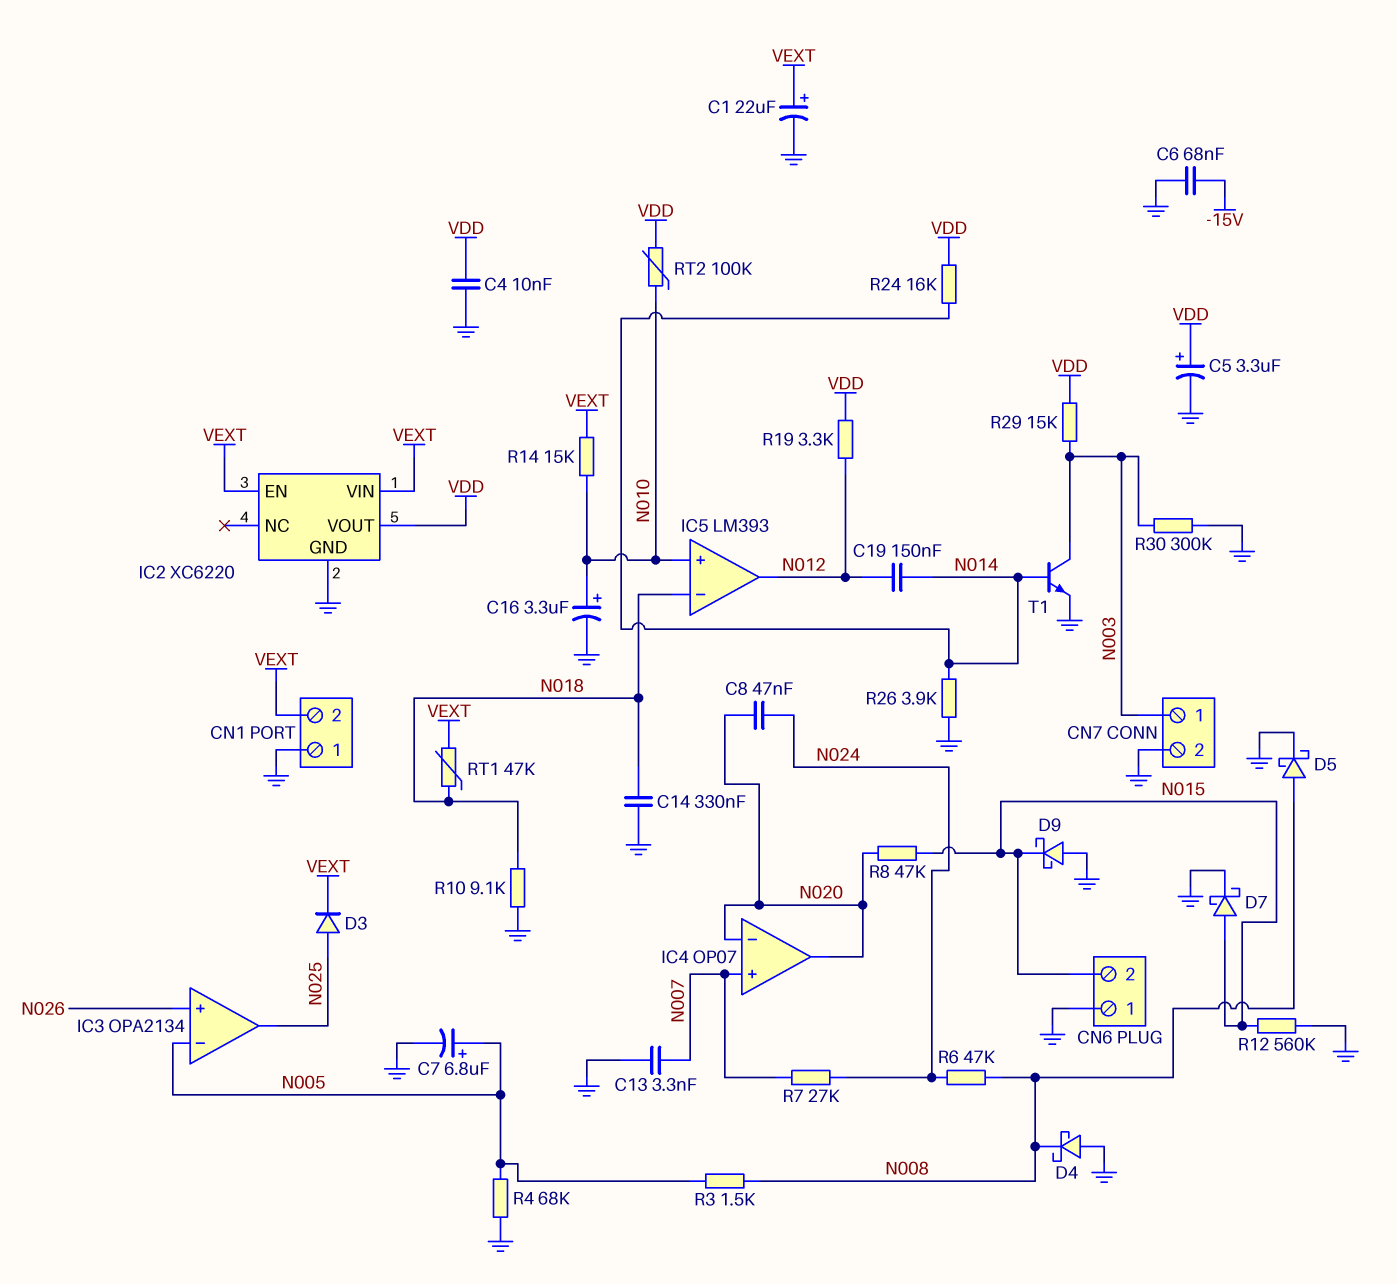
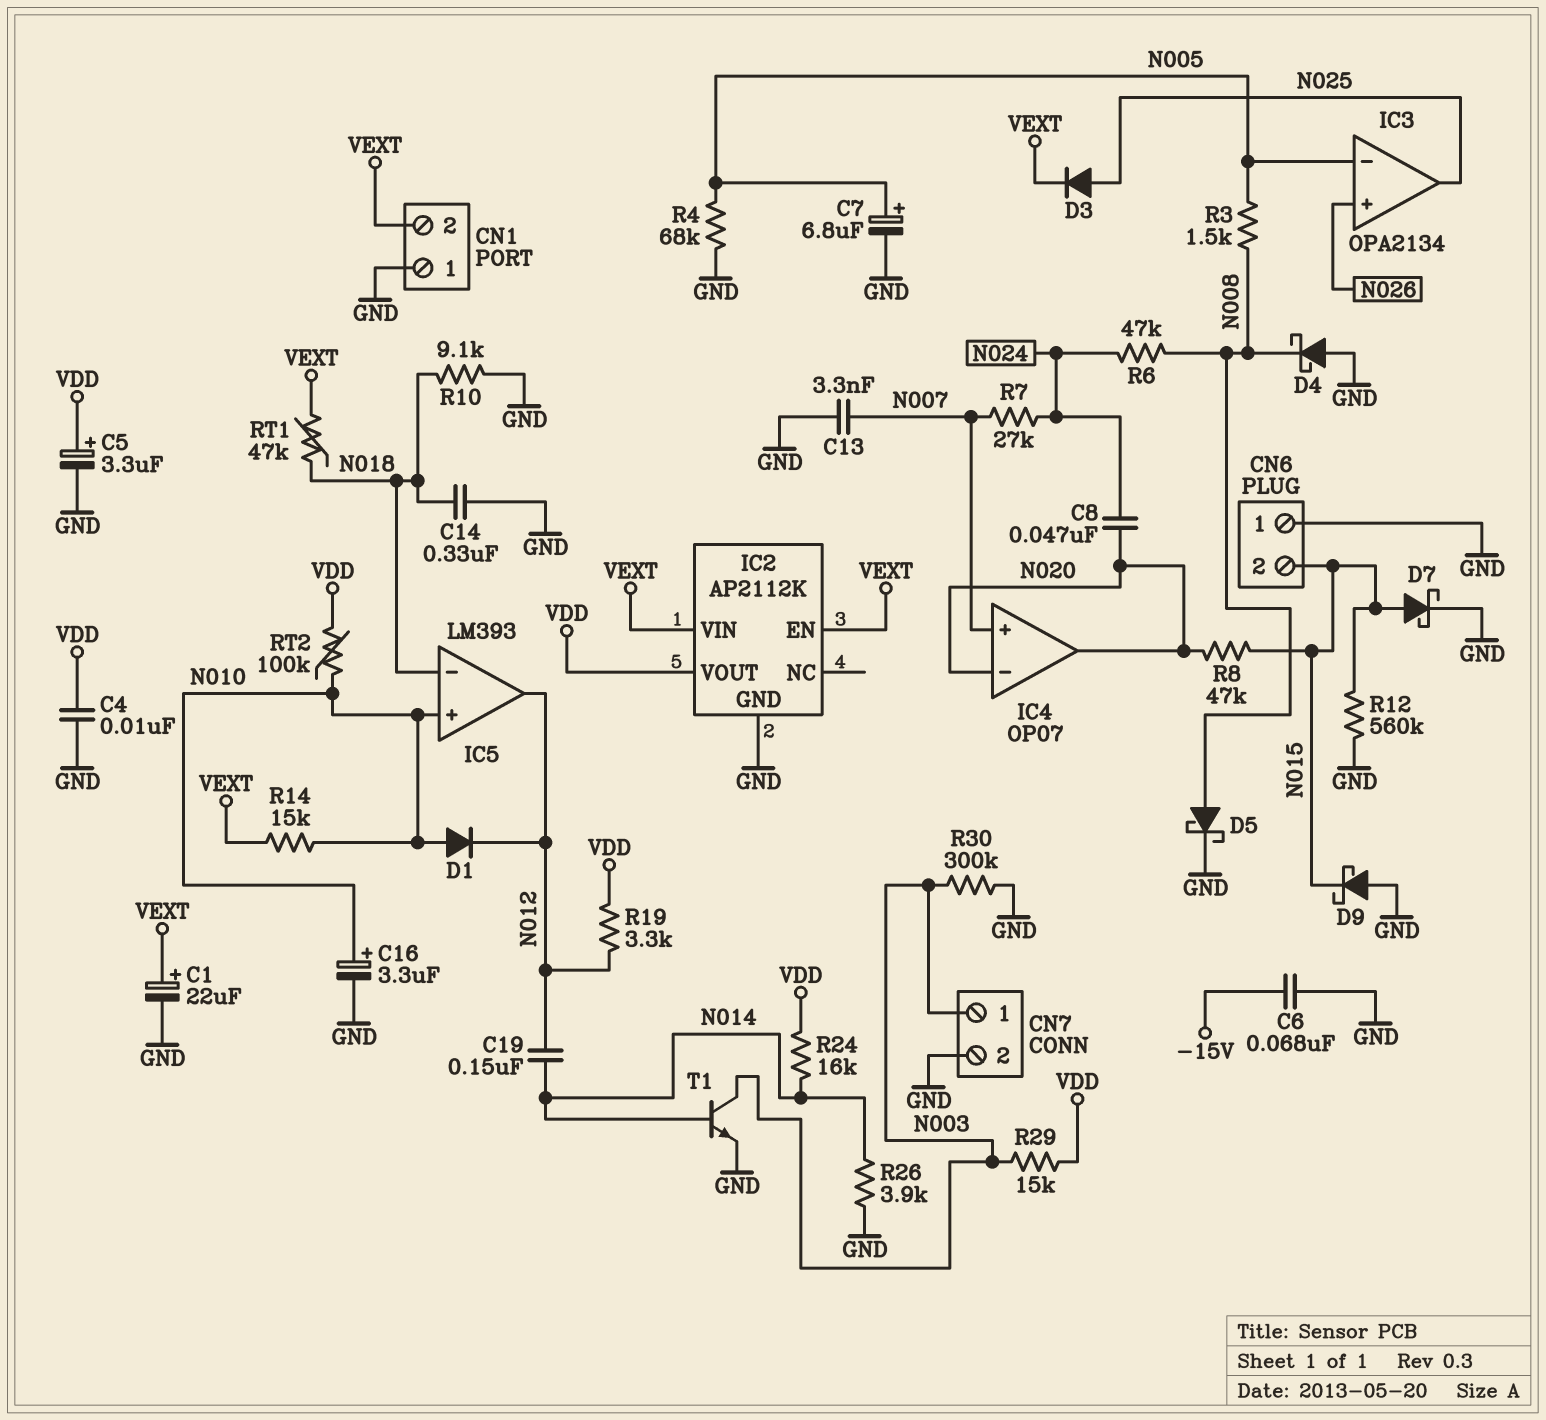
D1: none -> diode (A N010, K N012)
IC2: XC6220 -> AP2112K

